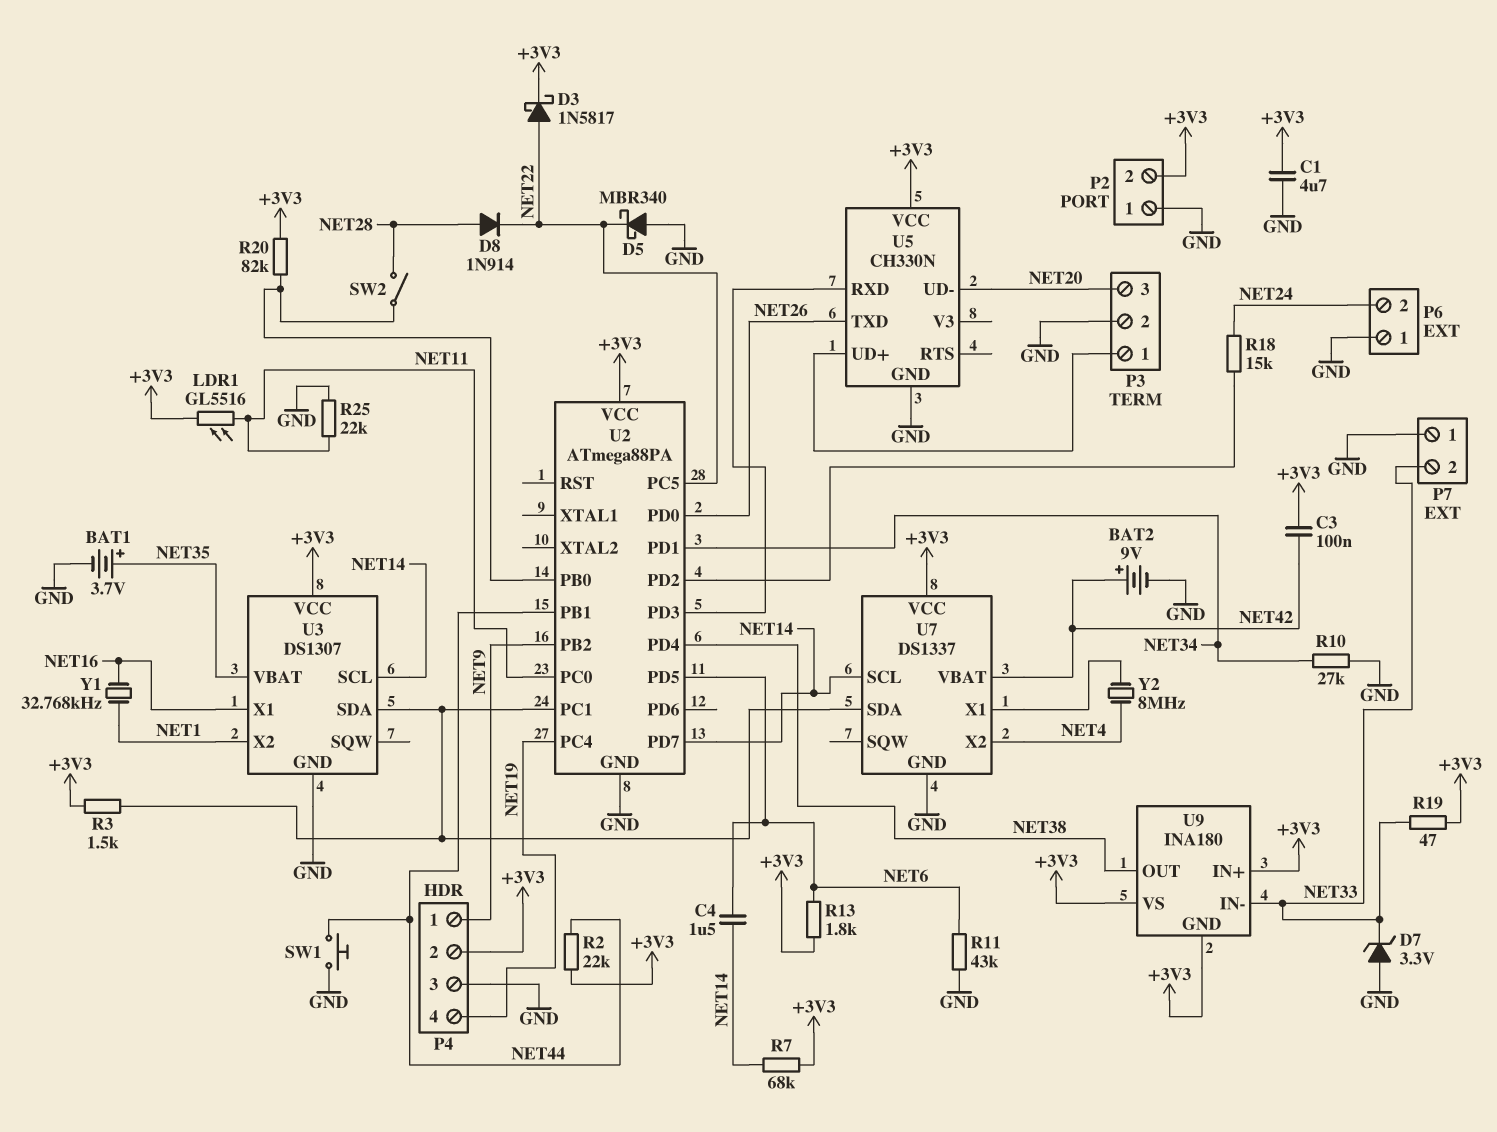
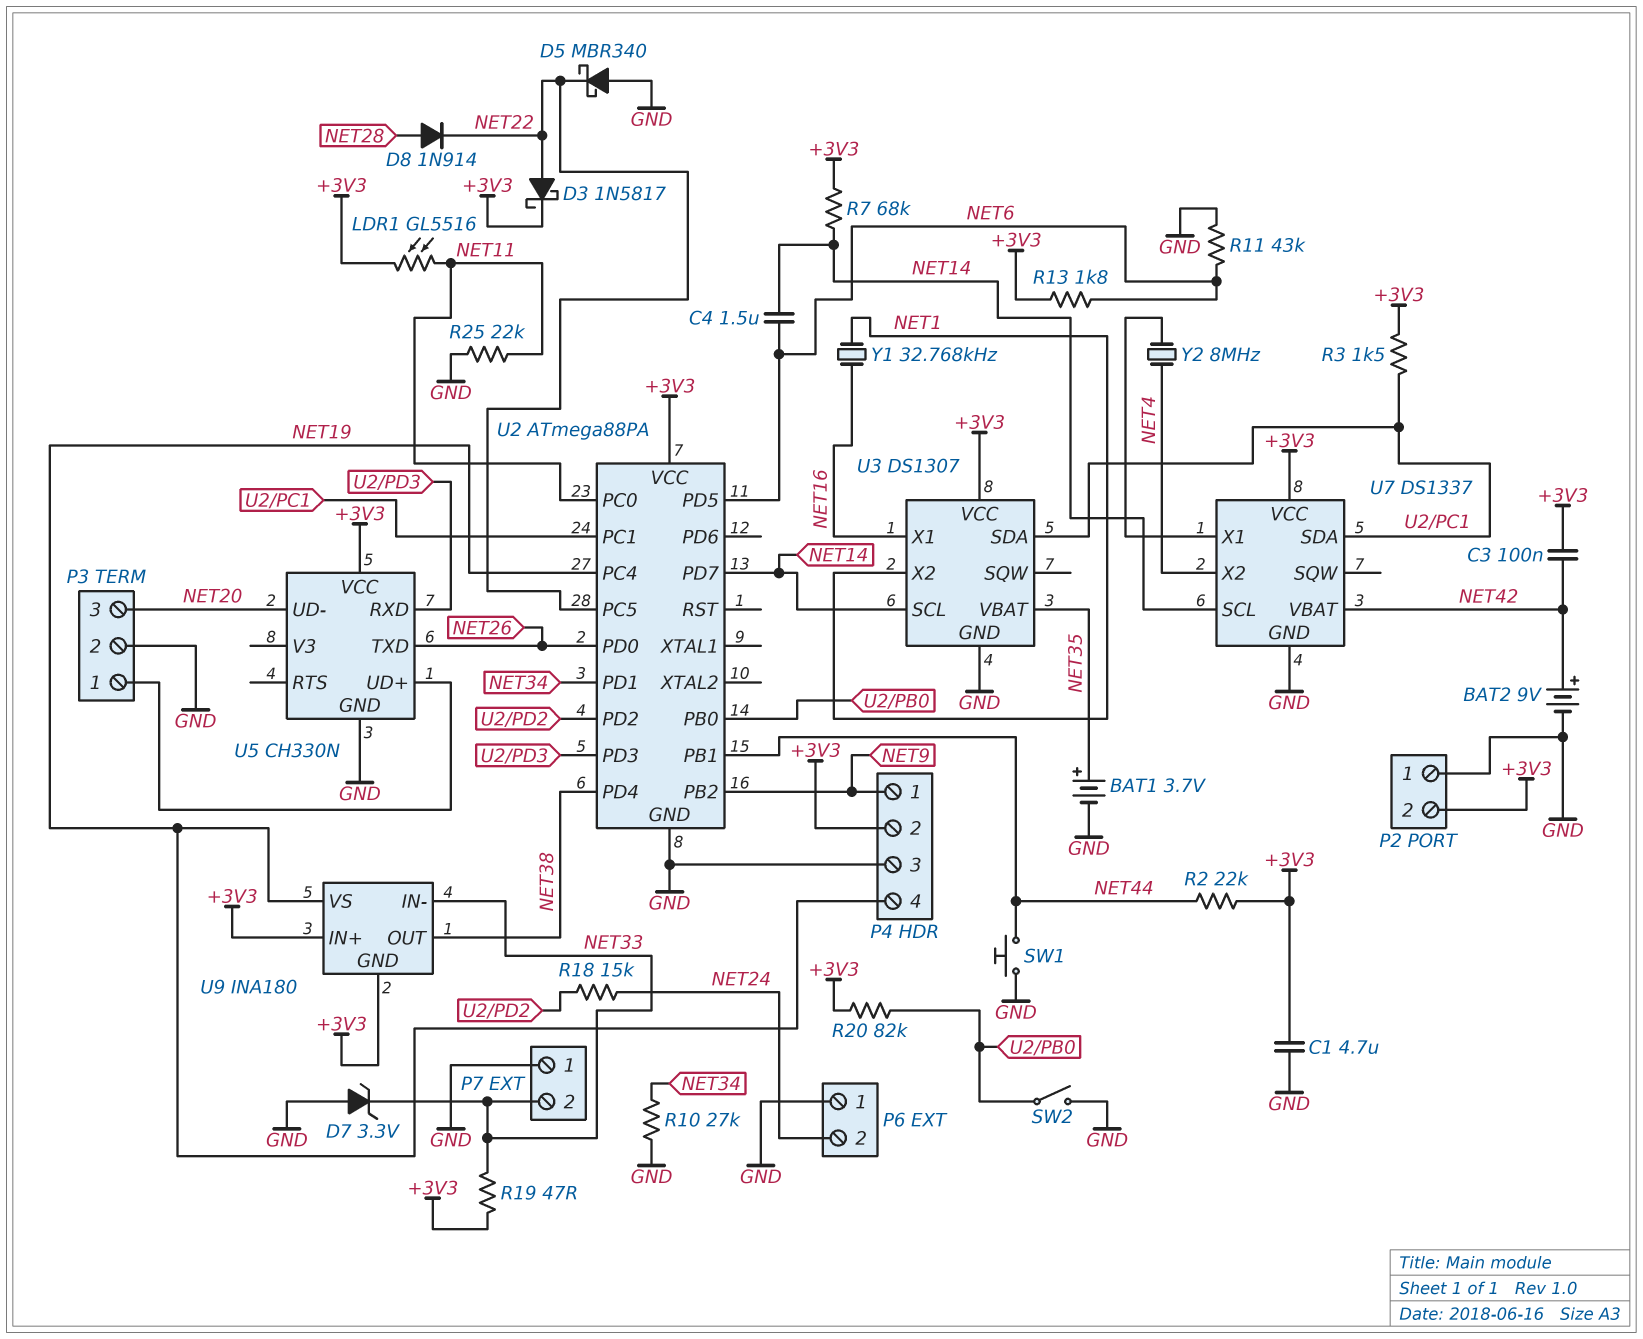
SW2: switch (NET28, U2/PB0) -> switch (GND, U2/PB0)
U9 pin VS: +3V3 -> NET19

